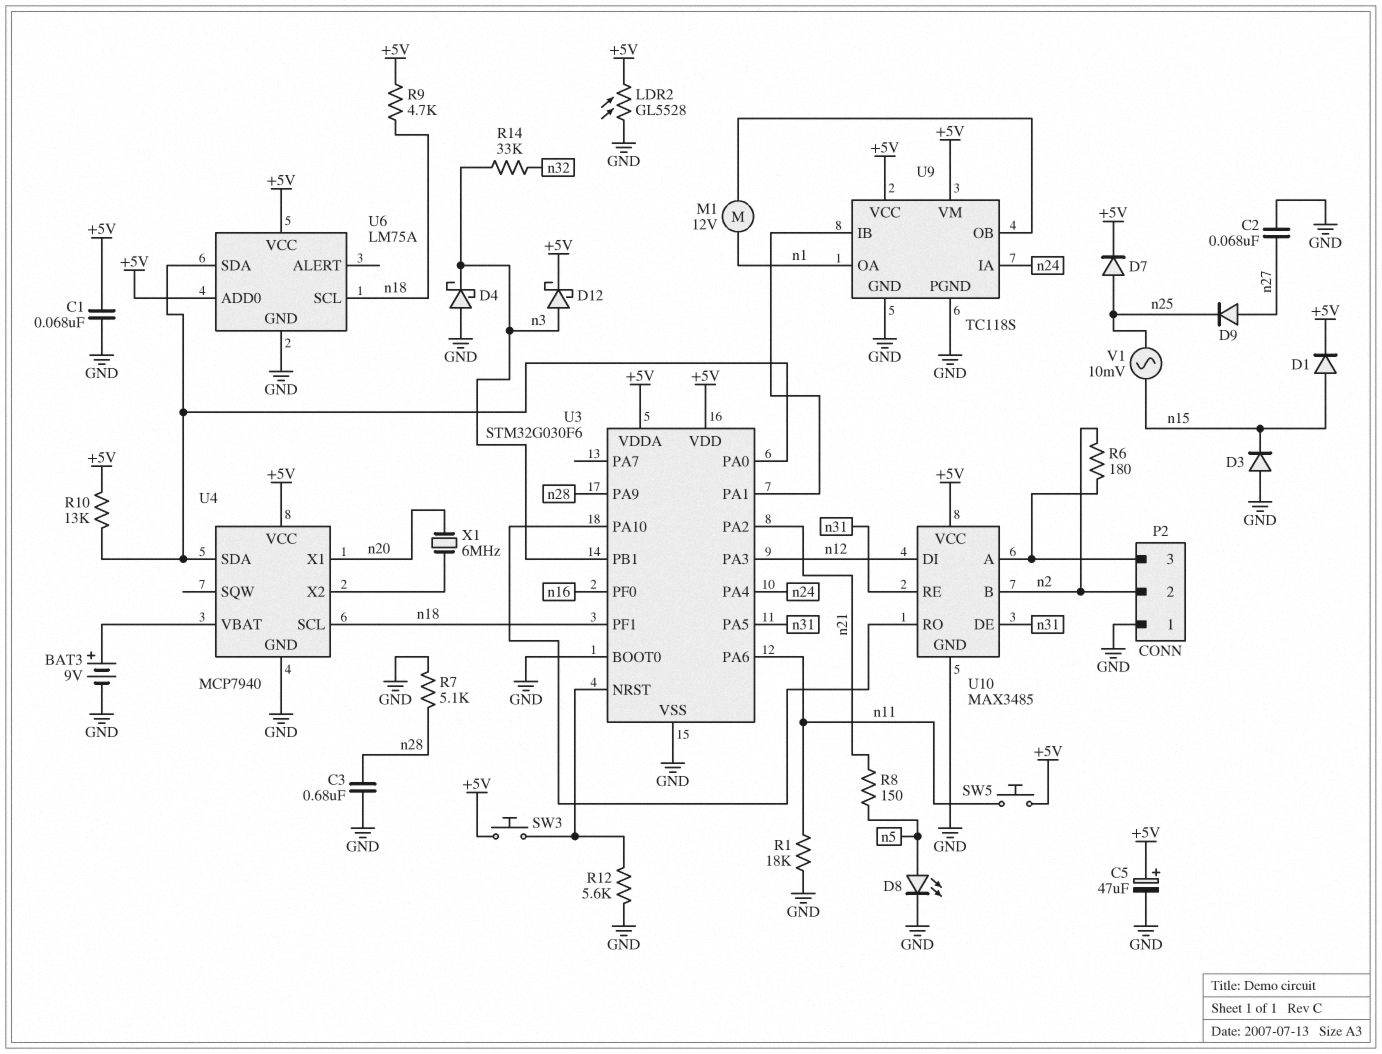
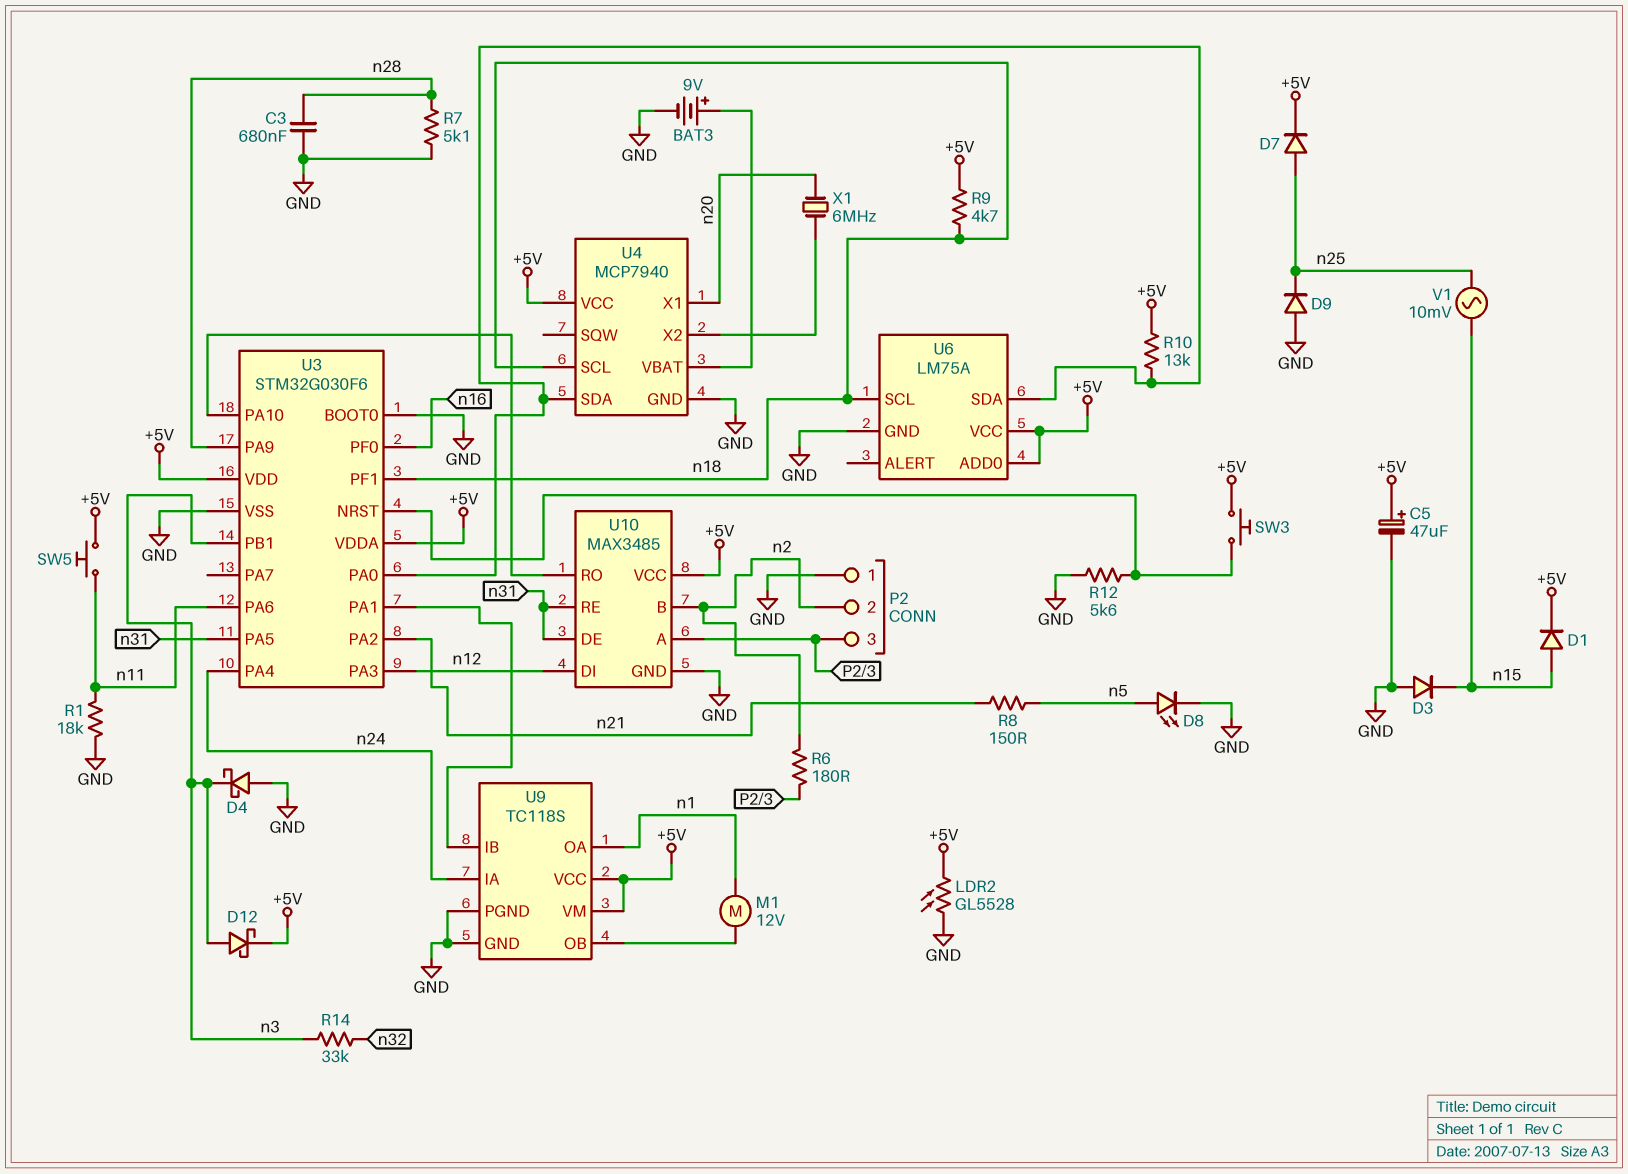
C1: 68nF (+5V, GND) -> none
C2: 68nF (GND, n27) -> none
D9: diode (A n27, K n25) -> diode (A GND, K n25)

